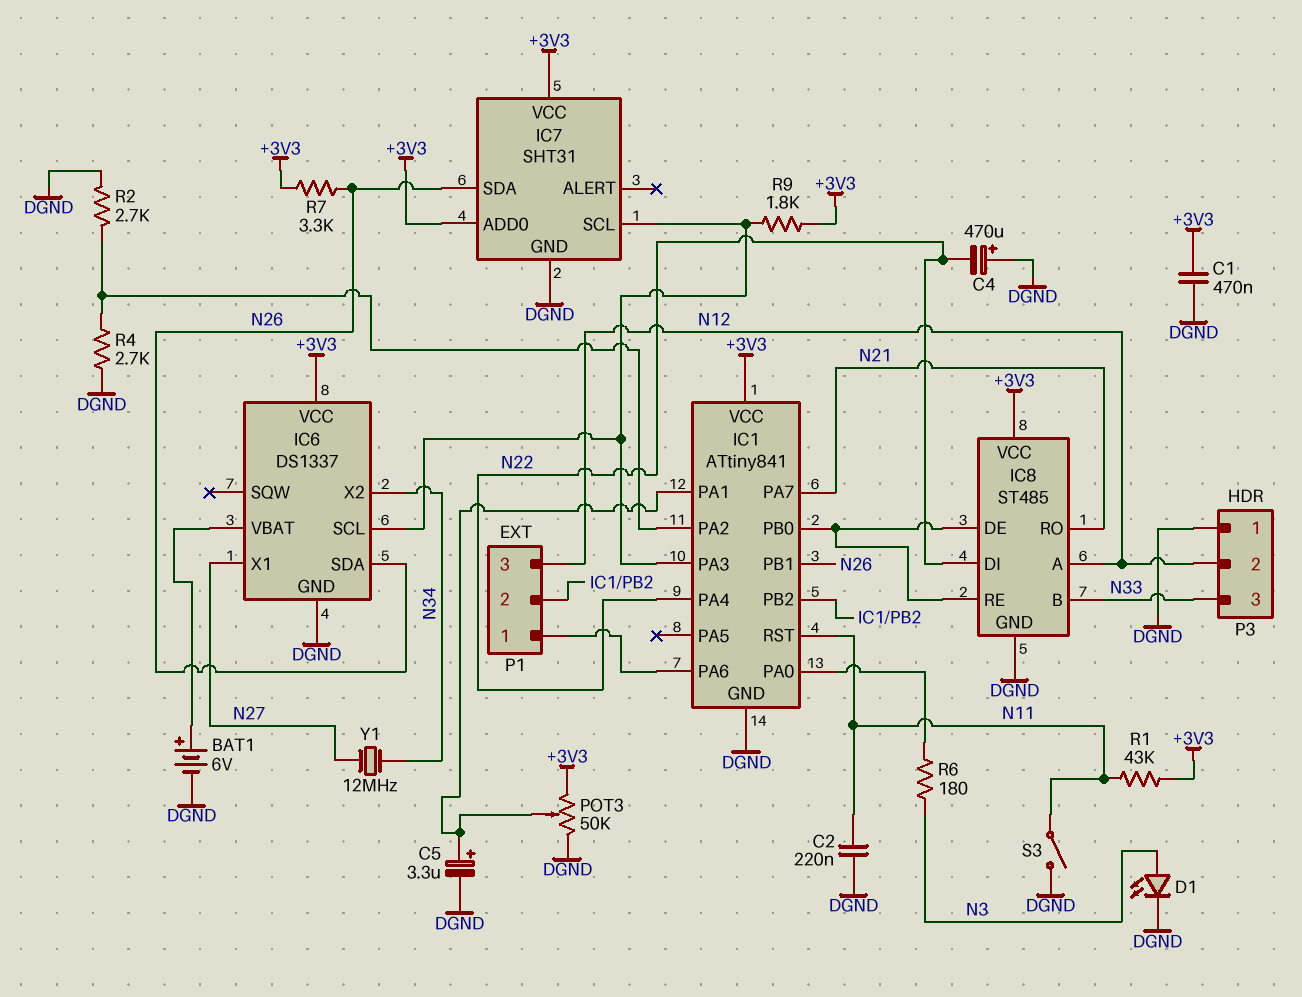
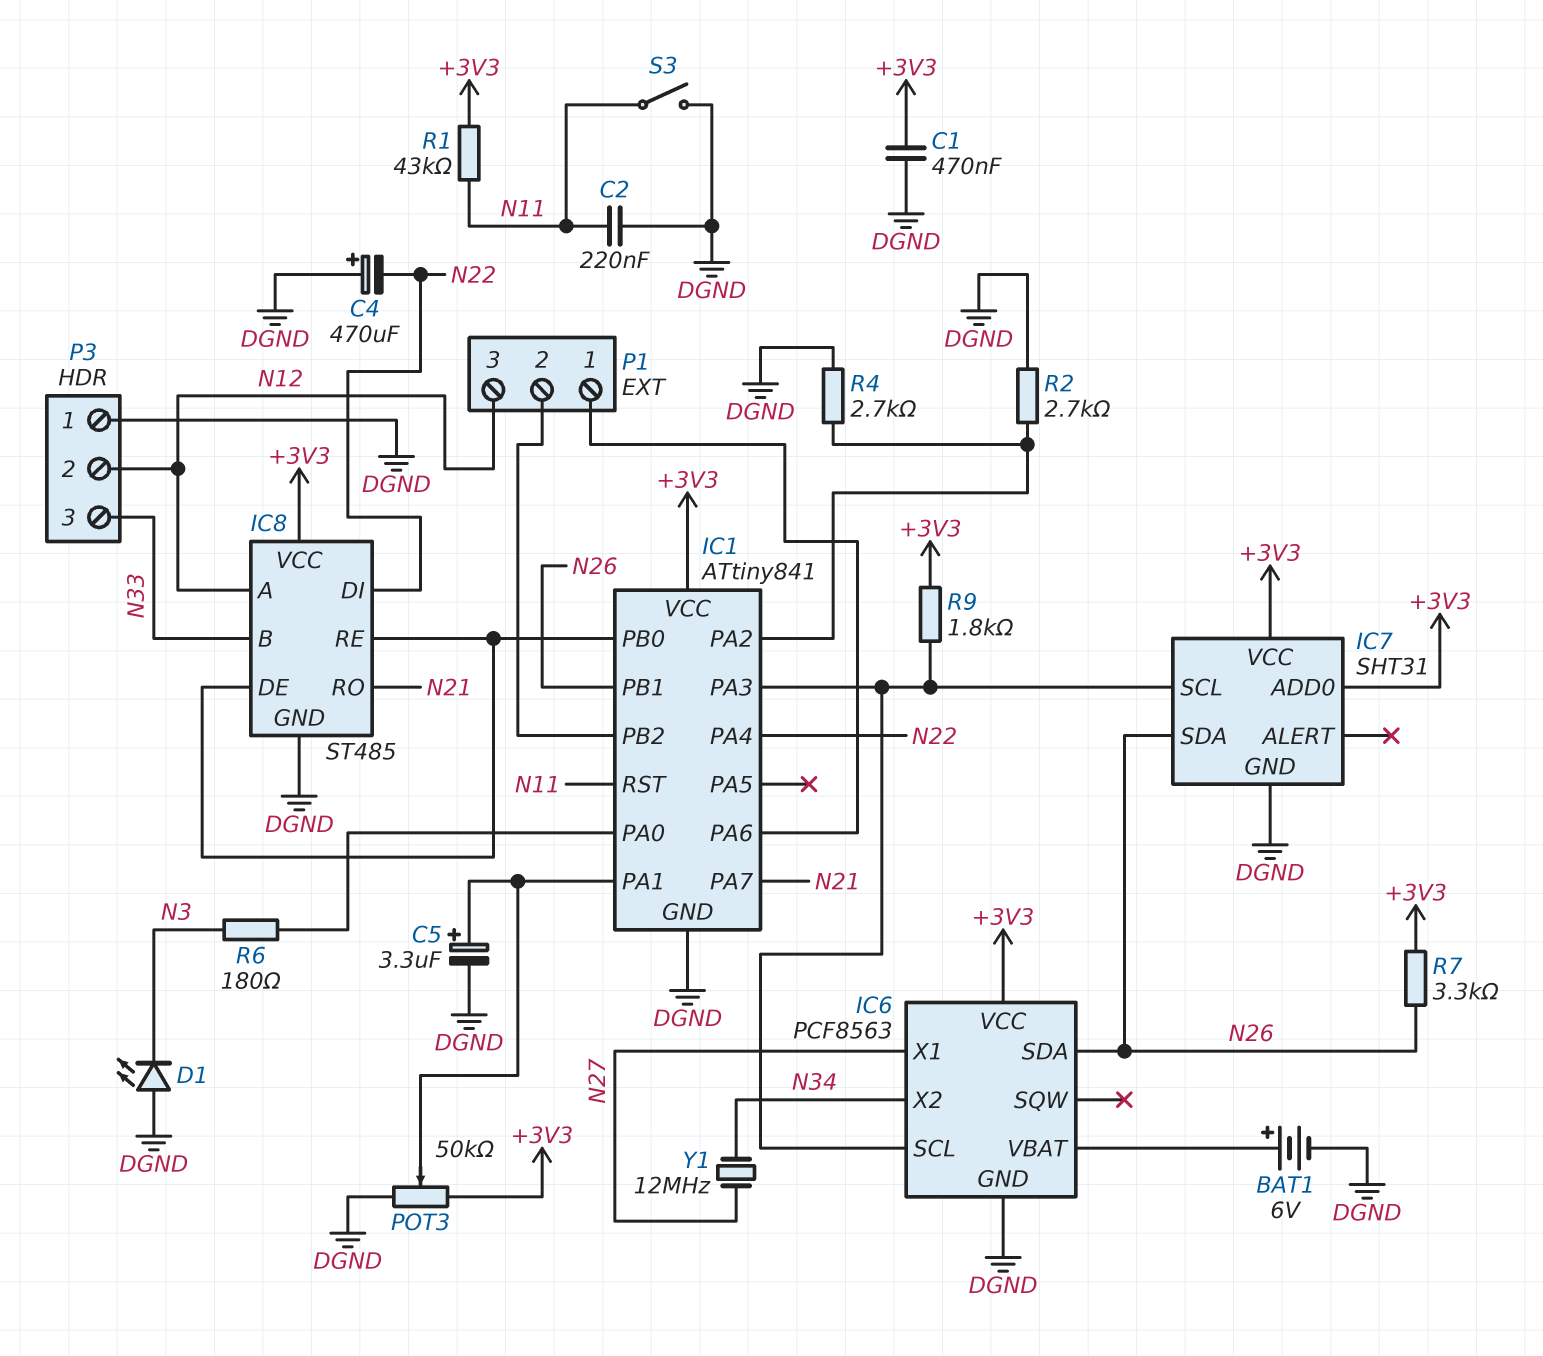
D1: LED (A N3, K DGND) -> LED (A DGND, K N3)
IC6: DS1337 -> PCF8563

